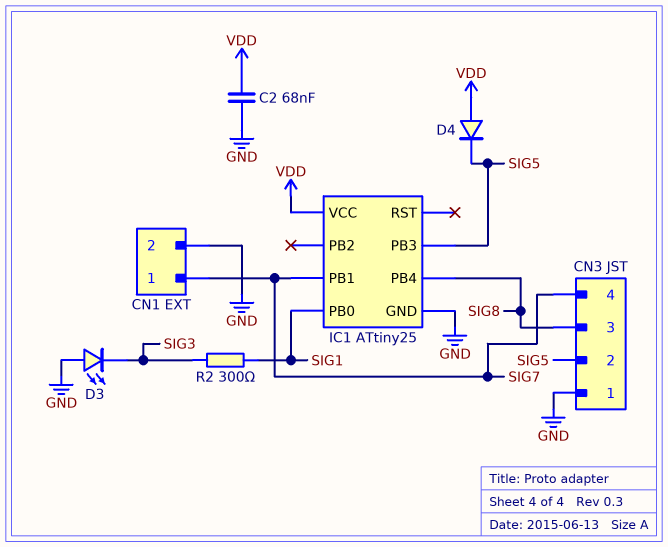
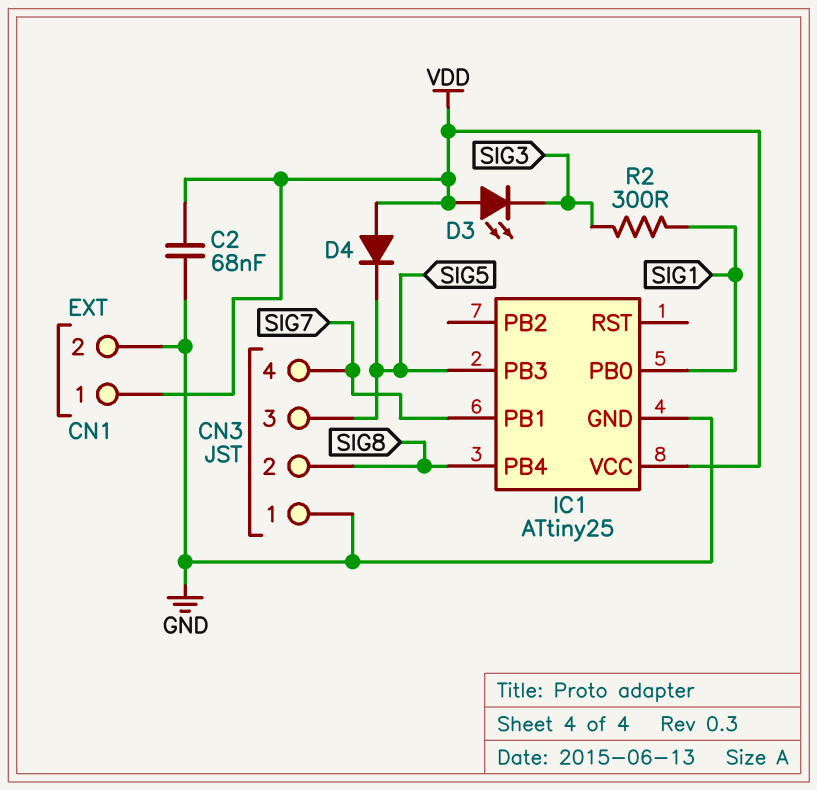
CN1 pin 1: SIG7 -> VDD
CN3 pin 2: SIG5 -> SIG8
CN3 pin 3: SIG8 -> SIG5
D3: LED (A GND, K SIG3) -> LED (A VDD, K SIG3)

